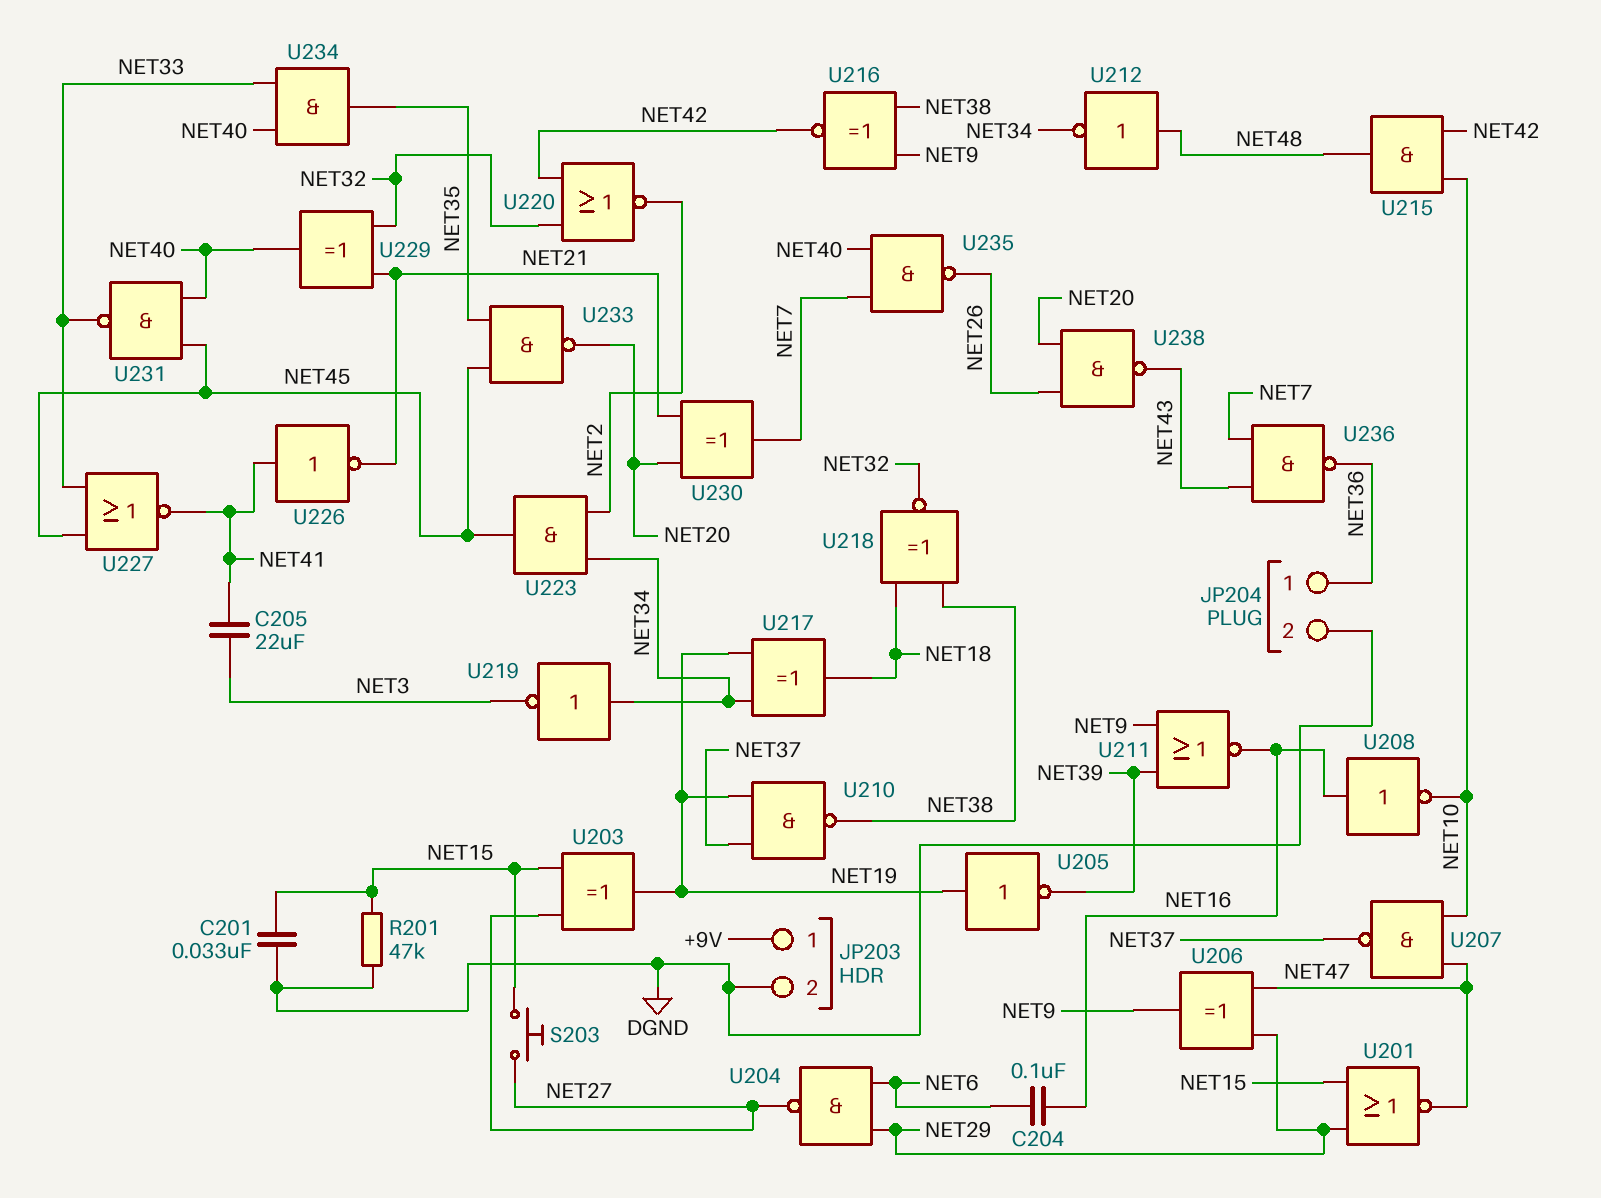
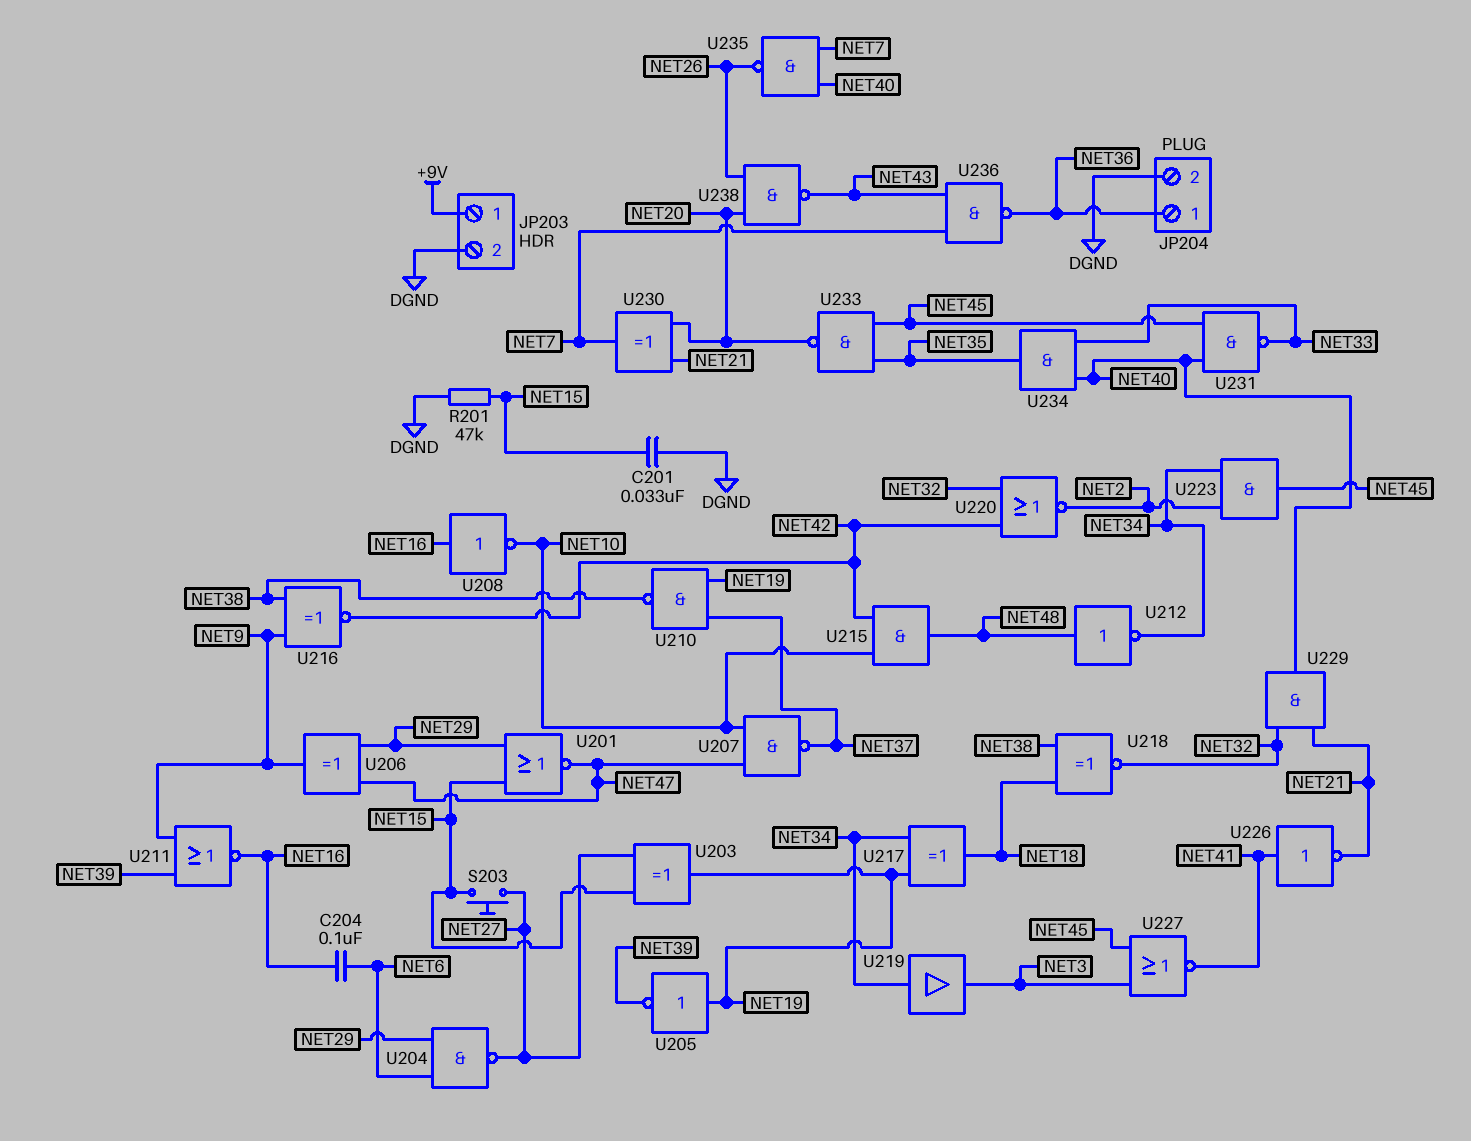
C205: 22uF (NET3, NET41) -> none
U219: NOT (in NET34, out NET3) -> buffer (in NET34, out NET3)
U227: NOR (in NET33, in NET45, out NET41) -> NOR (in NET3, in NET45, out NET41)
U229: XOR (in NET21, in NET32, out NET40) -> AND (in NET21, in NET32, out NET40)

